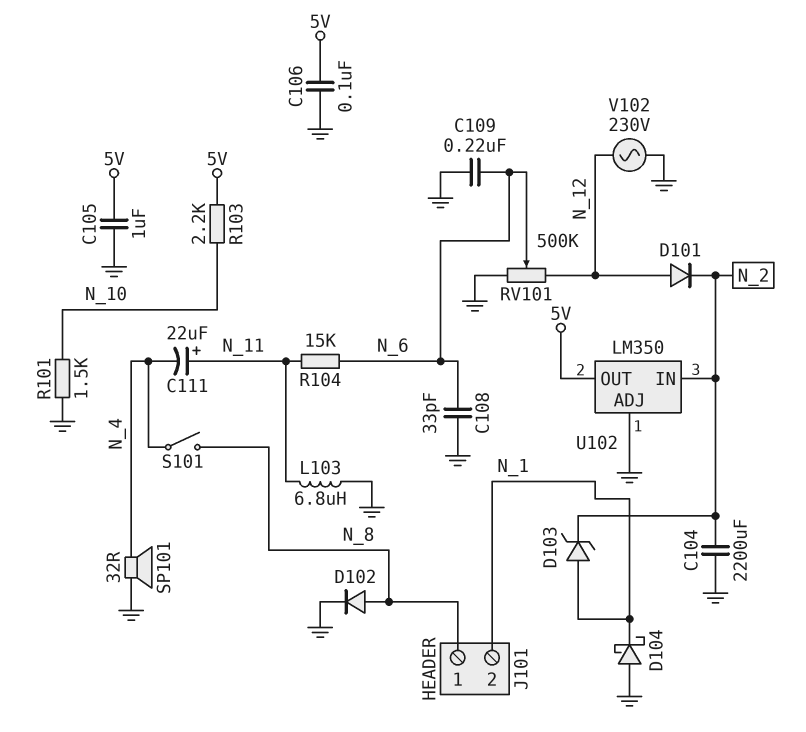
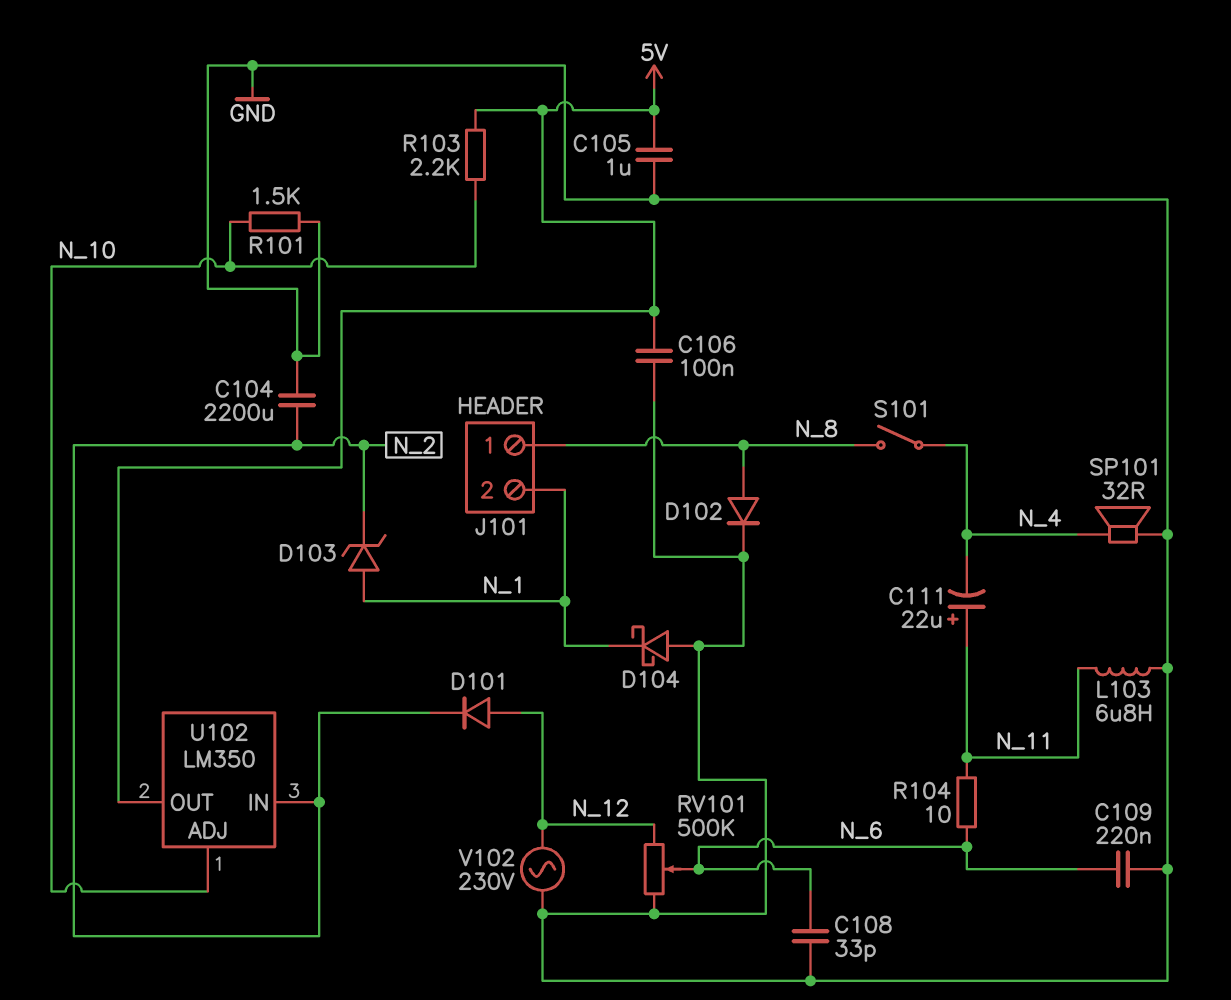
R104: 15k (N_6, N_11) -> 10 (N_6, N_11)
U102 pin ADJ: GND -> N_10

